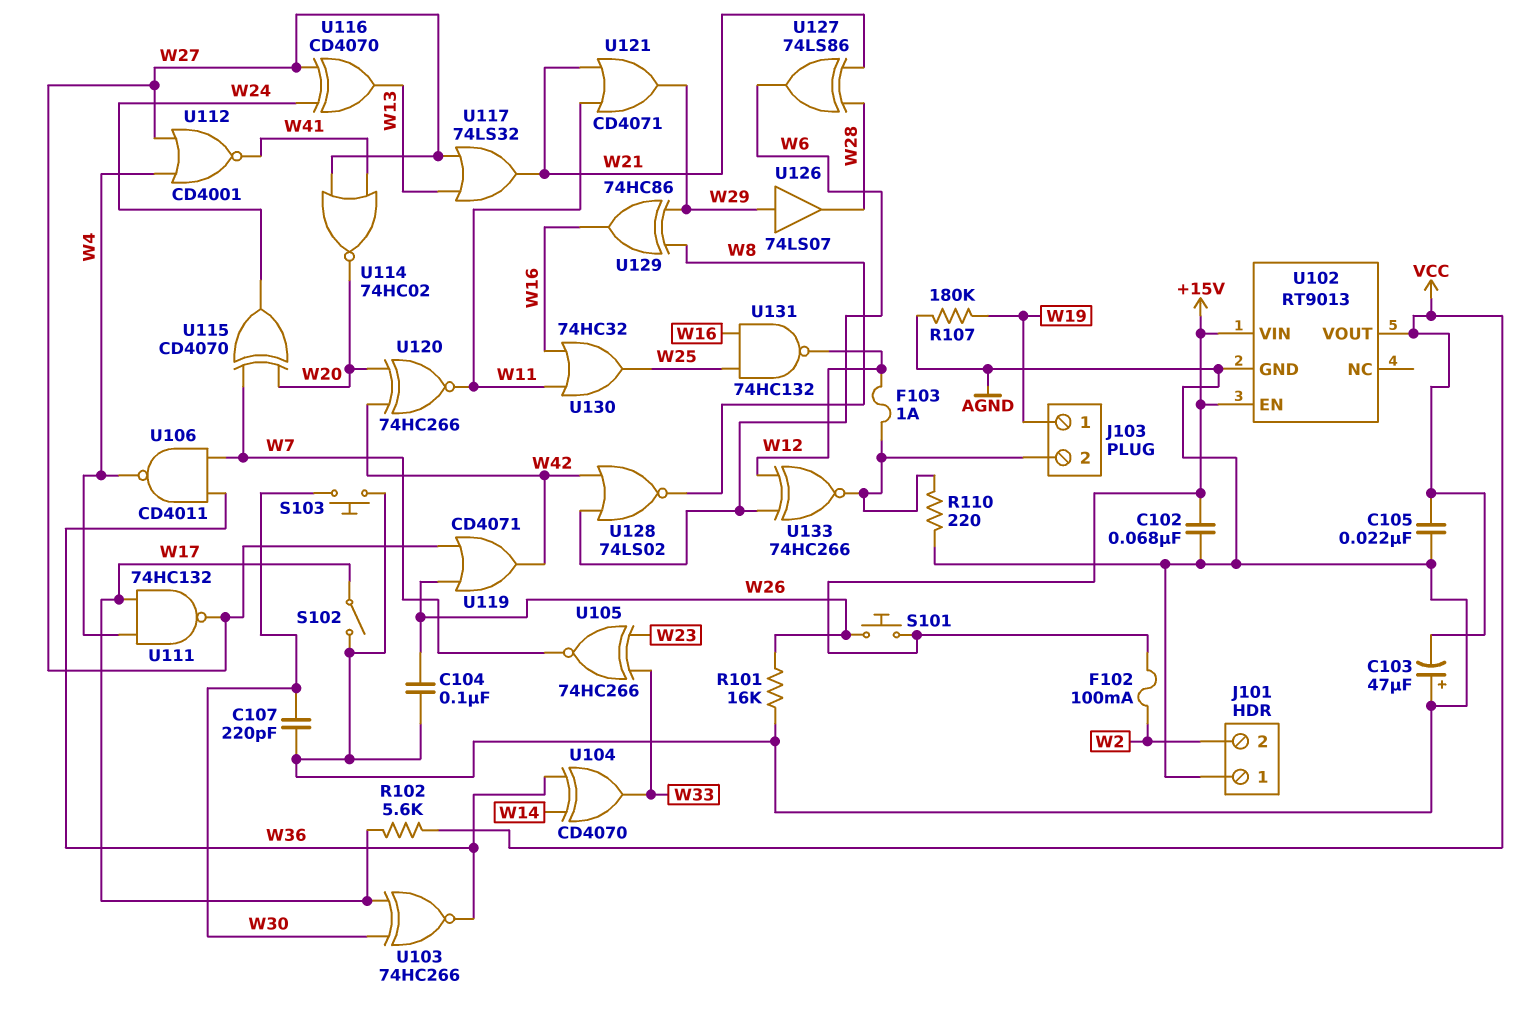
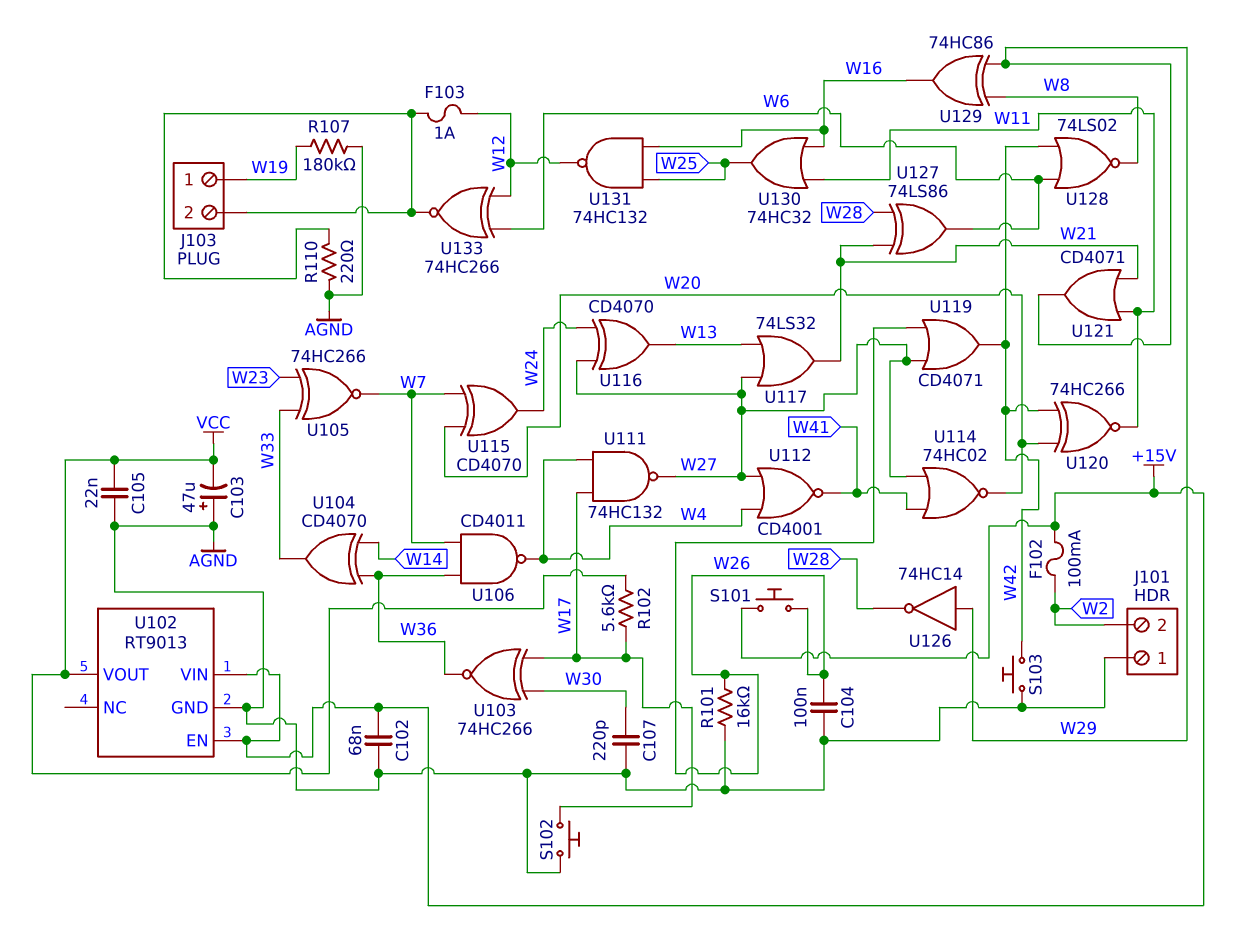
S102: switch (AGND, W17) -> button (AGND, W17)
S103: button (AGND, W30) -> button (AGND, W42)
U126: buffer 74LS07 (in W29, out W28) -> NOT 74HC14 (in W29, out W28)

